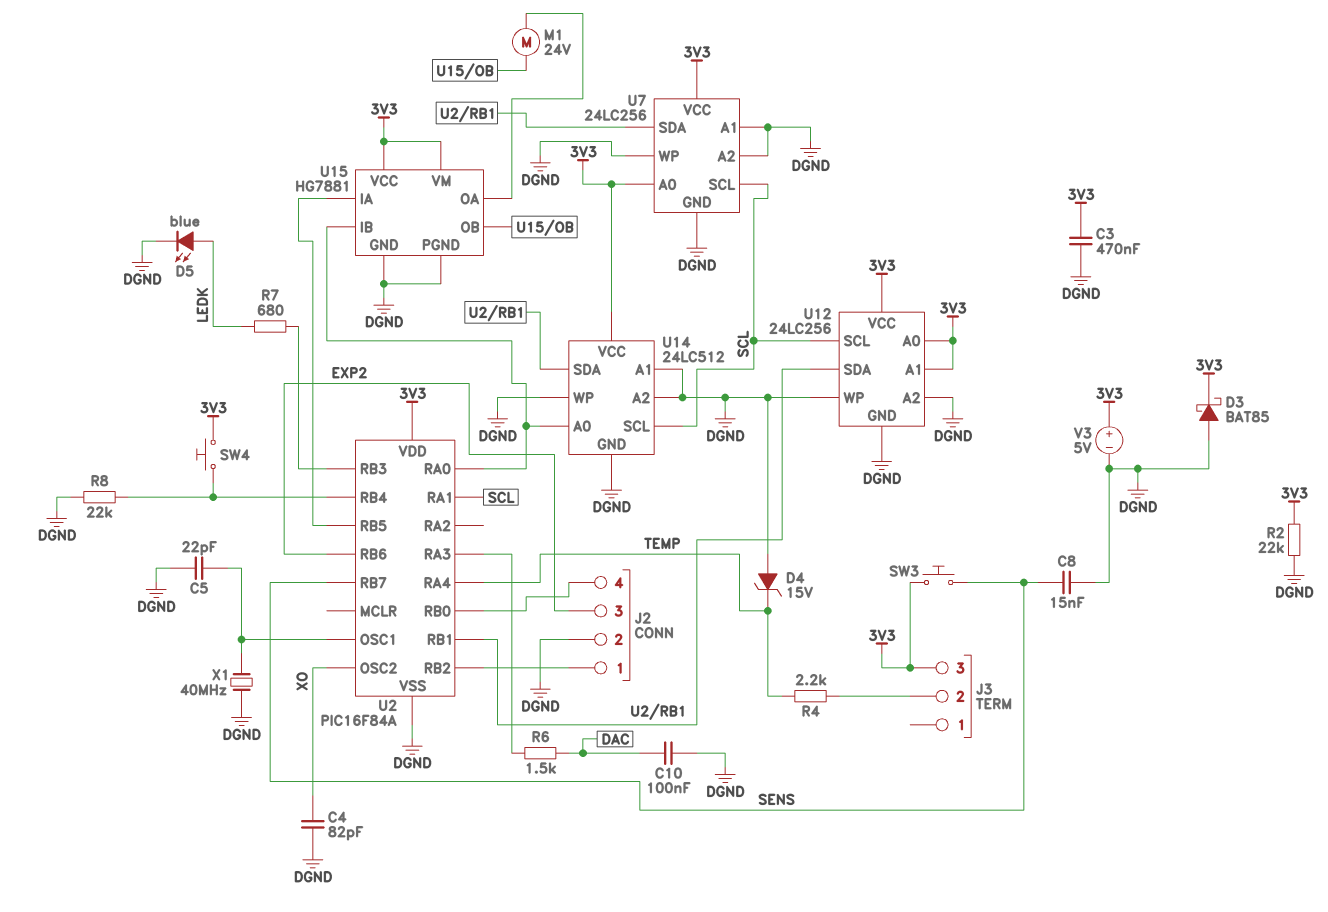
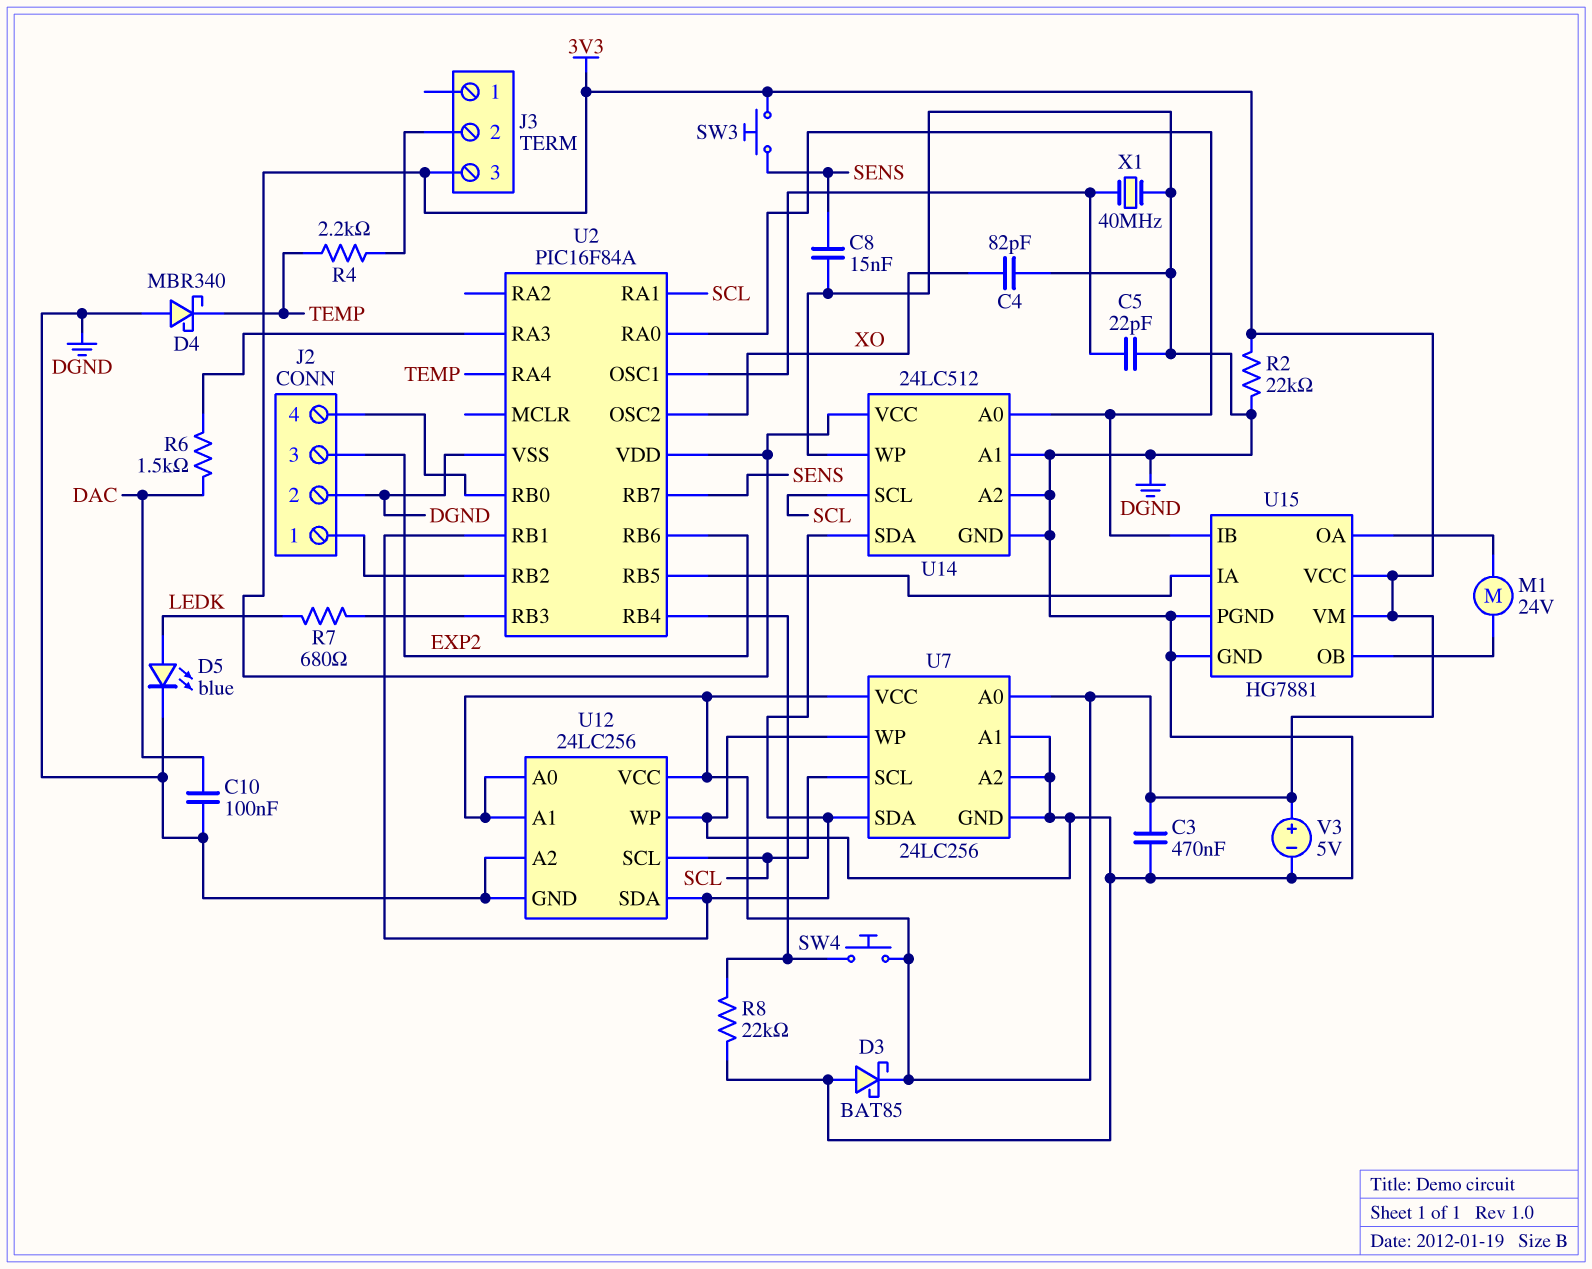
D4: zener 15V (A DGND, K TEMP) -> schottky MBR340 (A DGND, K TEMP)

